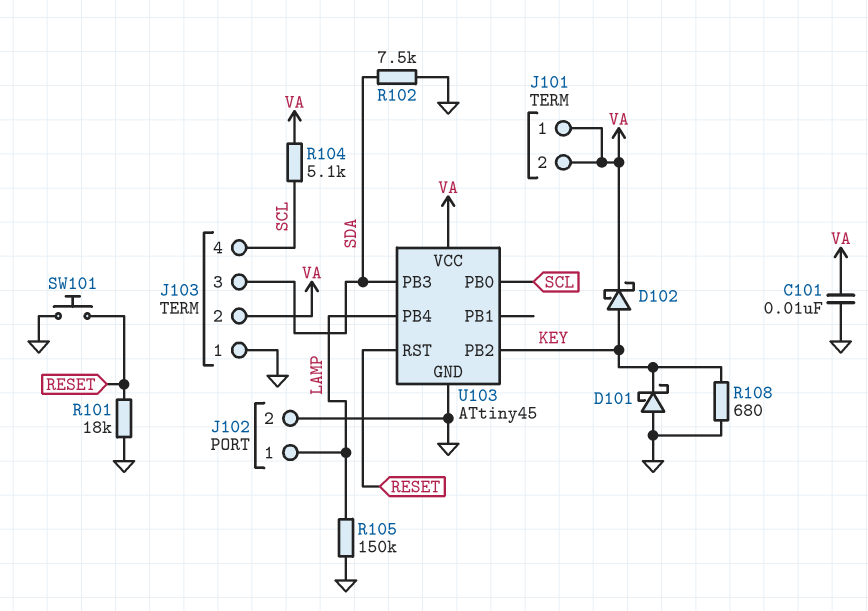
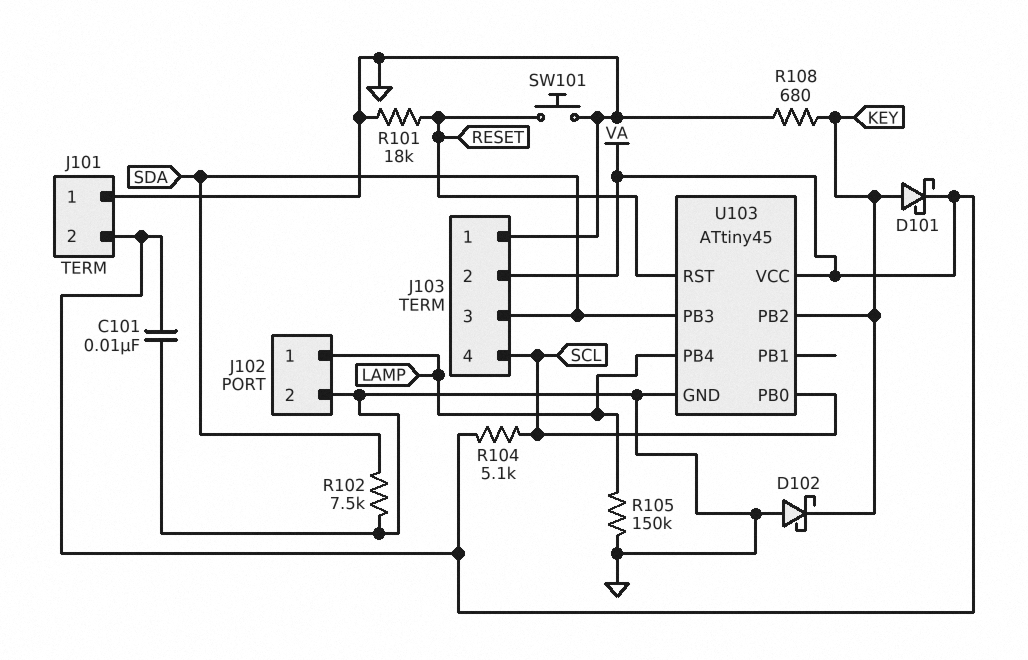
D101: schottky (A GND, K KEY) -> schottky (A KEY, K VA)
D102: schottky (A KEY, K VA) -> schottky (A GND, K KEY)
J101 pin 1: VA -> GND

